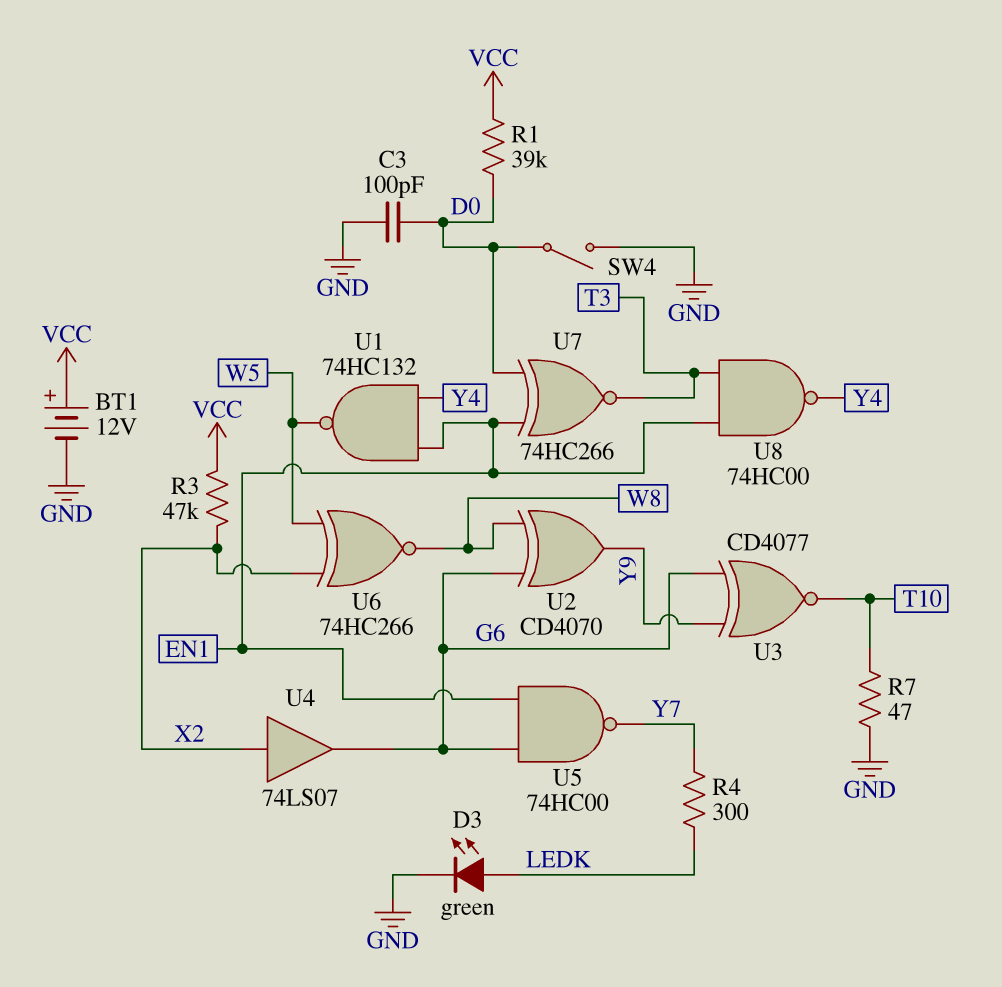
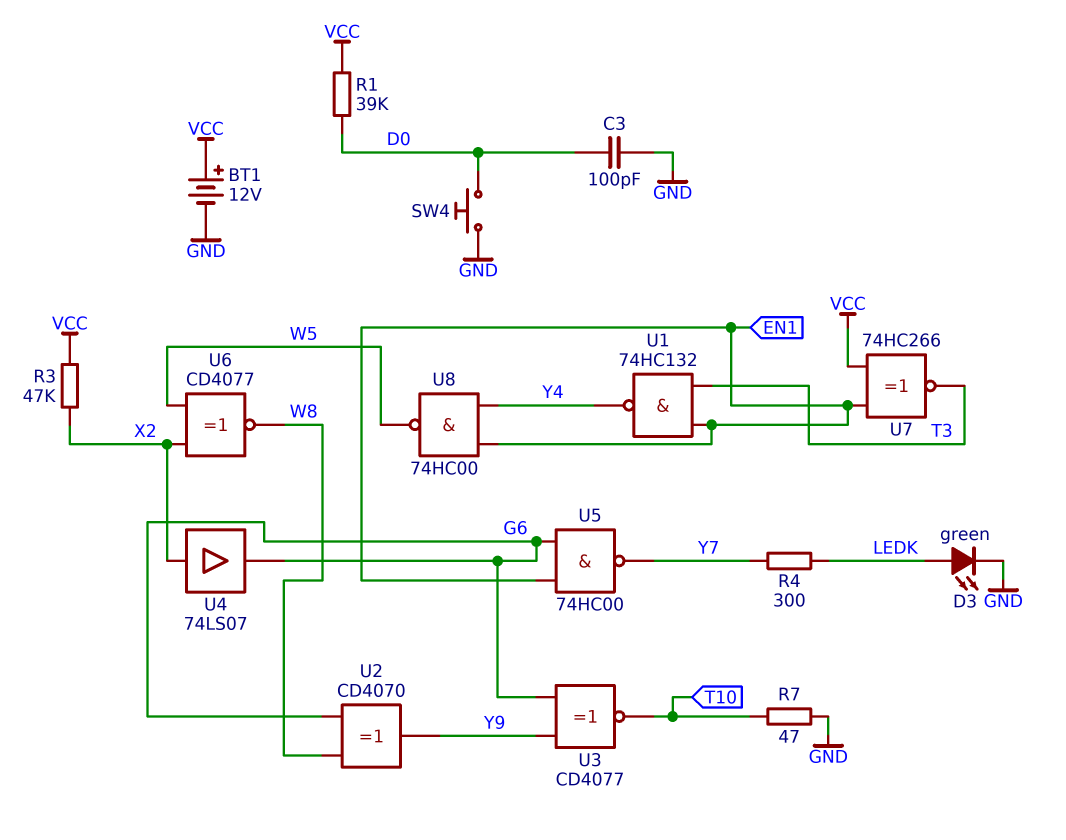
SW4: switch (D0, GND) -> button (D0, GND)
U1: NAND 74HC132 (in EN1, in Y4, out W5) -> NAND 74HC132 (in EN1, in T3, out Y4)
U6: XNOR 74HC266 (in W5, in X2, out W8) -> XNOR CD4077 (in W5, in X2, out W8)
U7: XNOR 74HC266 (in D0, in EN1, out T3) -> XNOR 74HC266 (in EN1, in VCC, out T3)
U8: NAND 74HC00 (in EN1, in T3, out Y4) -> NAND 74HC00 (in EN1, in Y4, out W5)

